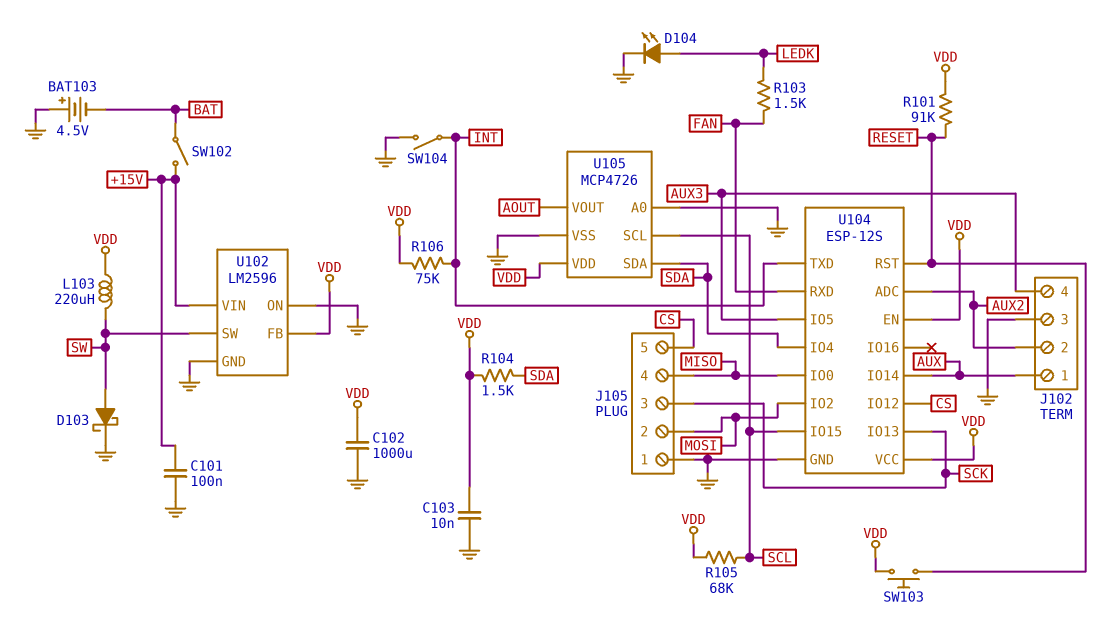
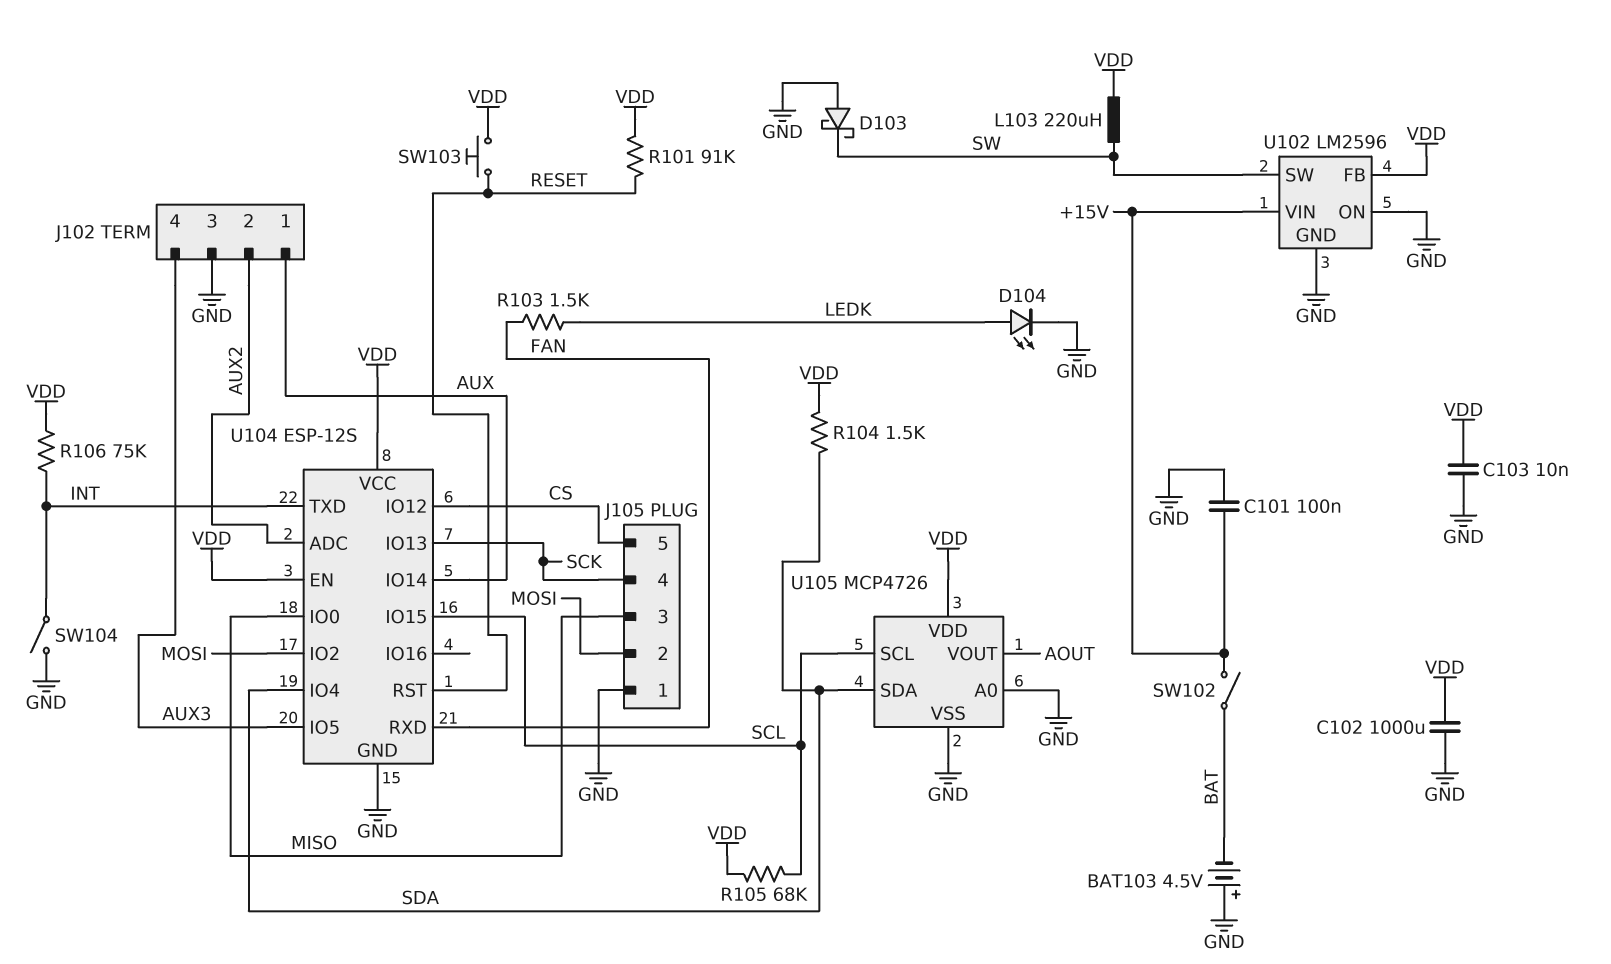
D103: schottky (A SW, K GND) -> schottky (A GND, K SW)
J105 pin 3: SCK -> MISO
J105 pin 4: MISO -> SCK

